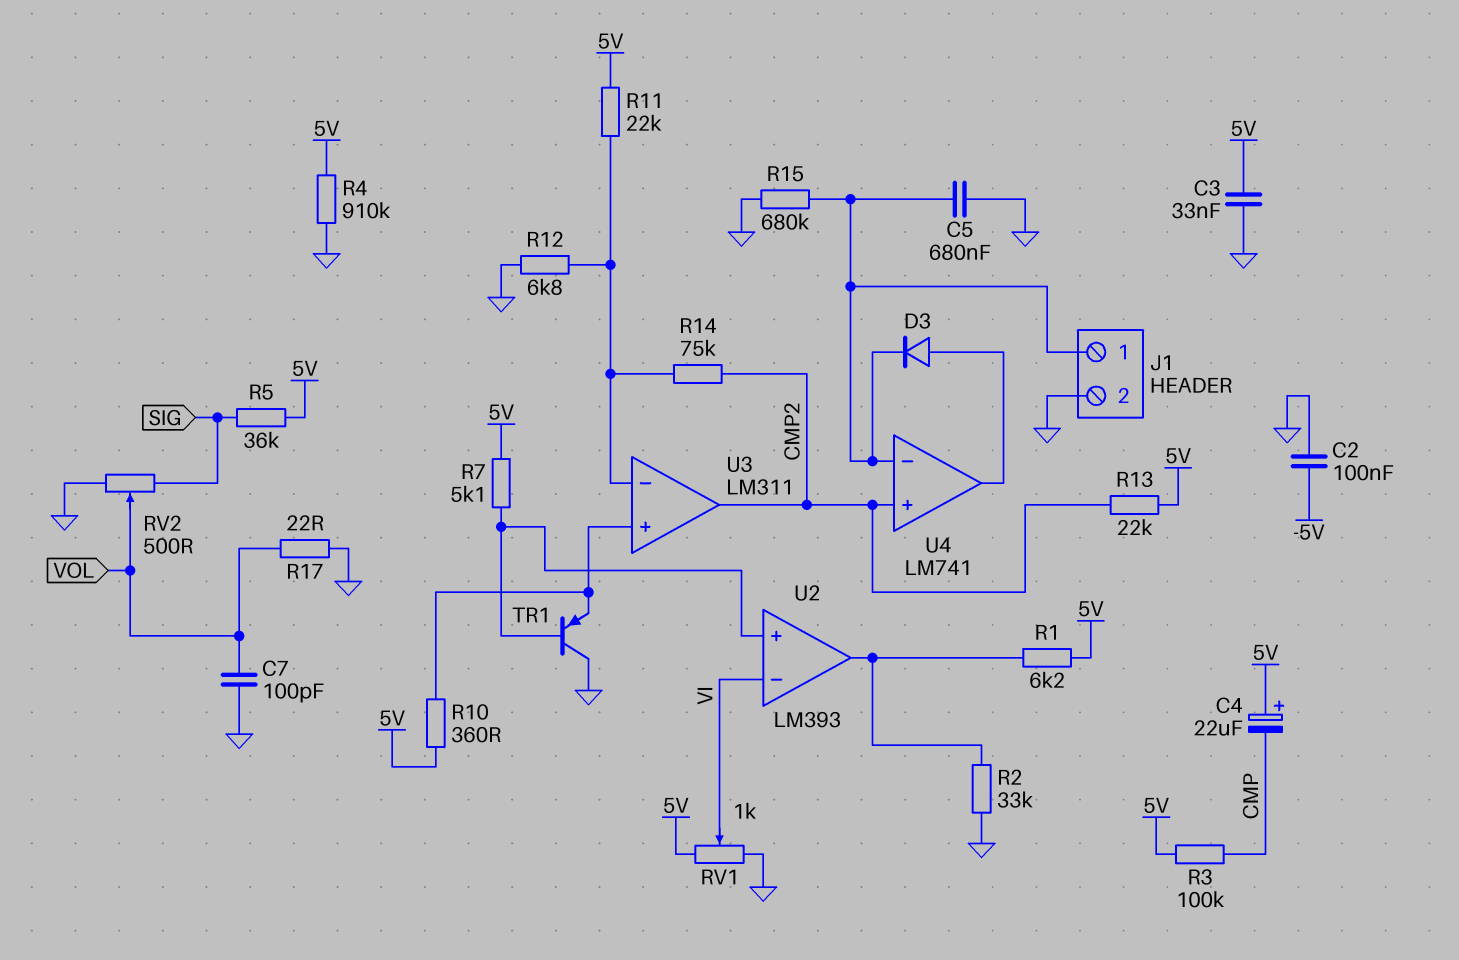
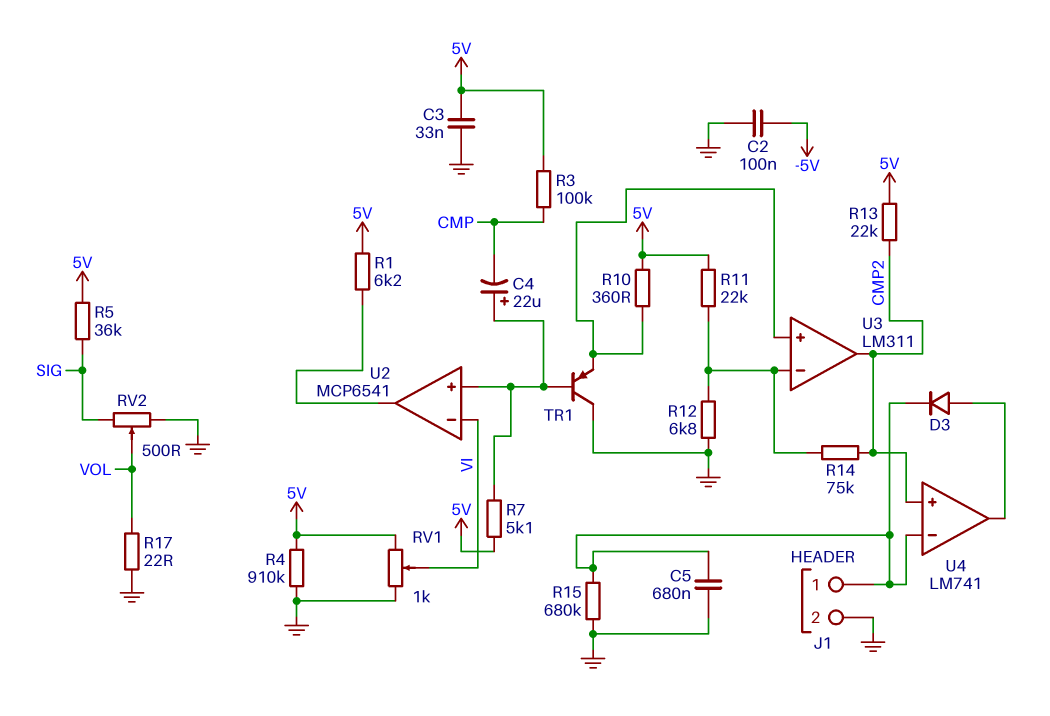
C4: 22uF (plus 5V, minus CMP) -> 22uF (plus U2/in+, minus CMP)
C7: 100pF (GND, VOL) -> none
R2: 33k (GND, U2/out) -> none
U2: LM393 -> MCP6541

